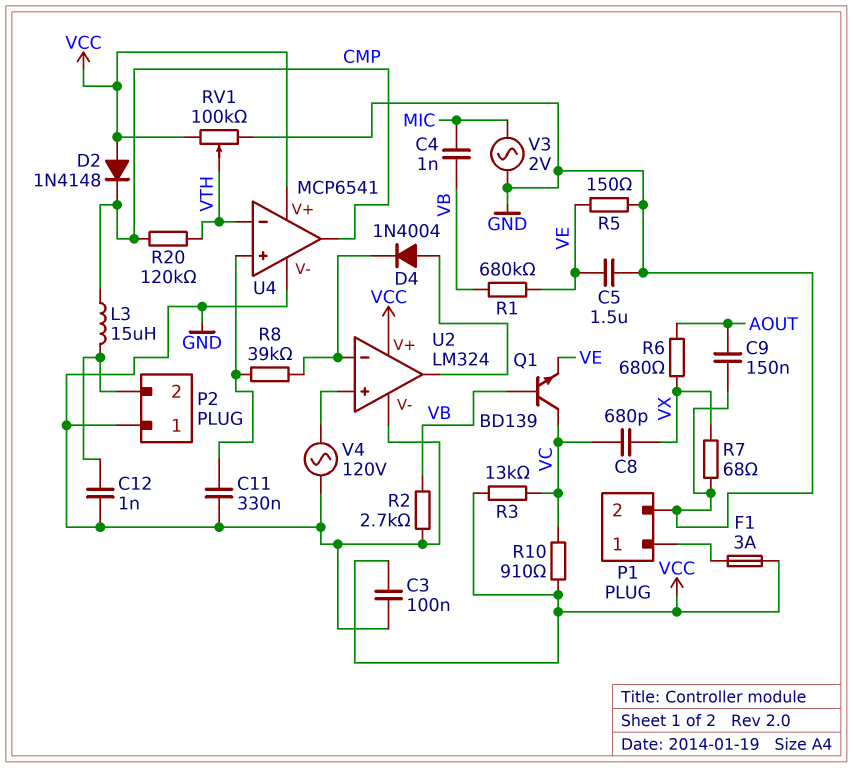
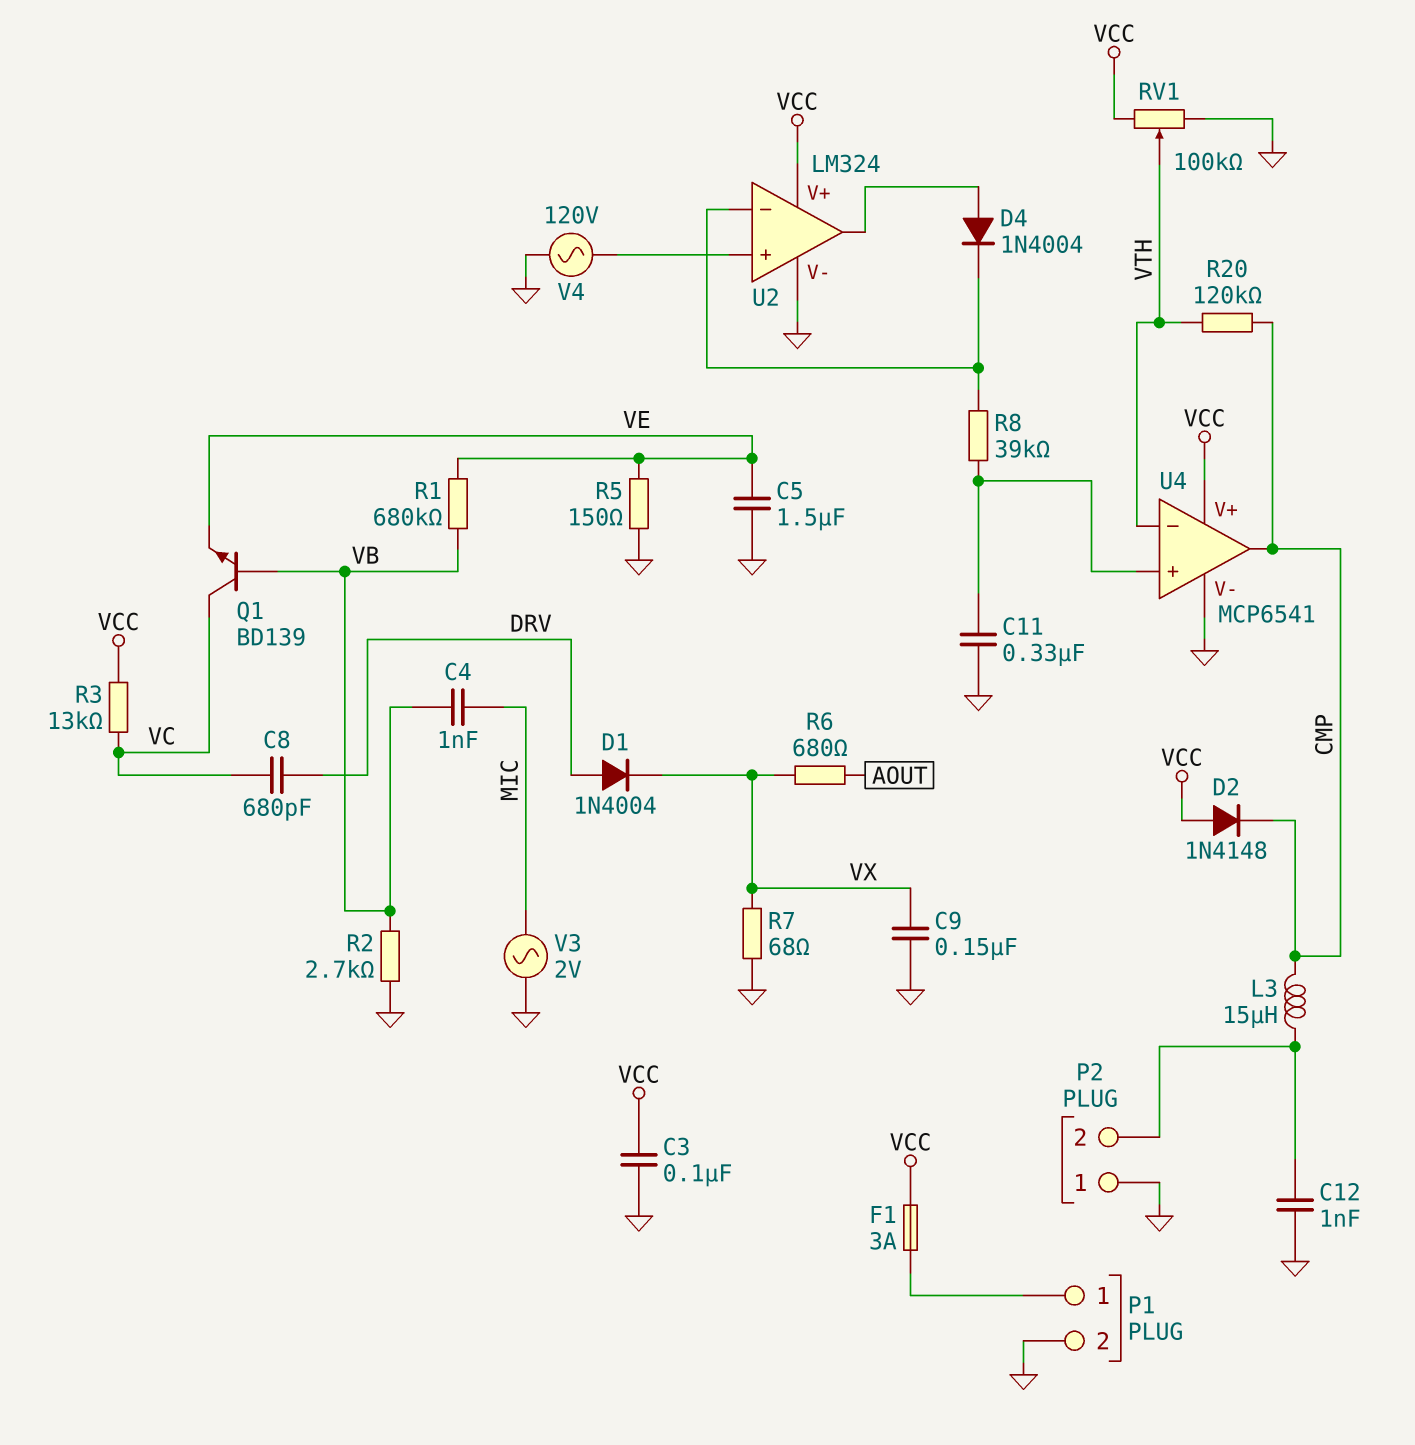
C8: 680pF (VC, VX) -> 680pF (DRV, VC)
C9: 150nF (AOUT, GND) -> 150nF (GND, VX)
D1: none -> diode 1N4004 (A DRV, K VX)
R10: 910 (VC, VCC) -> none

